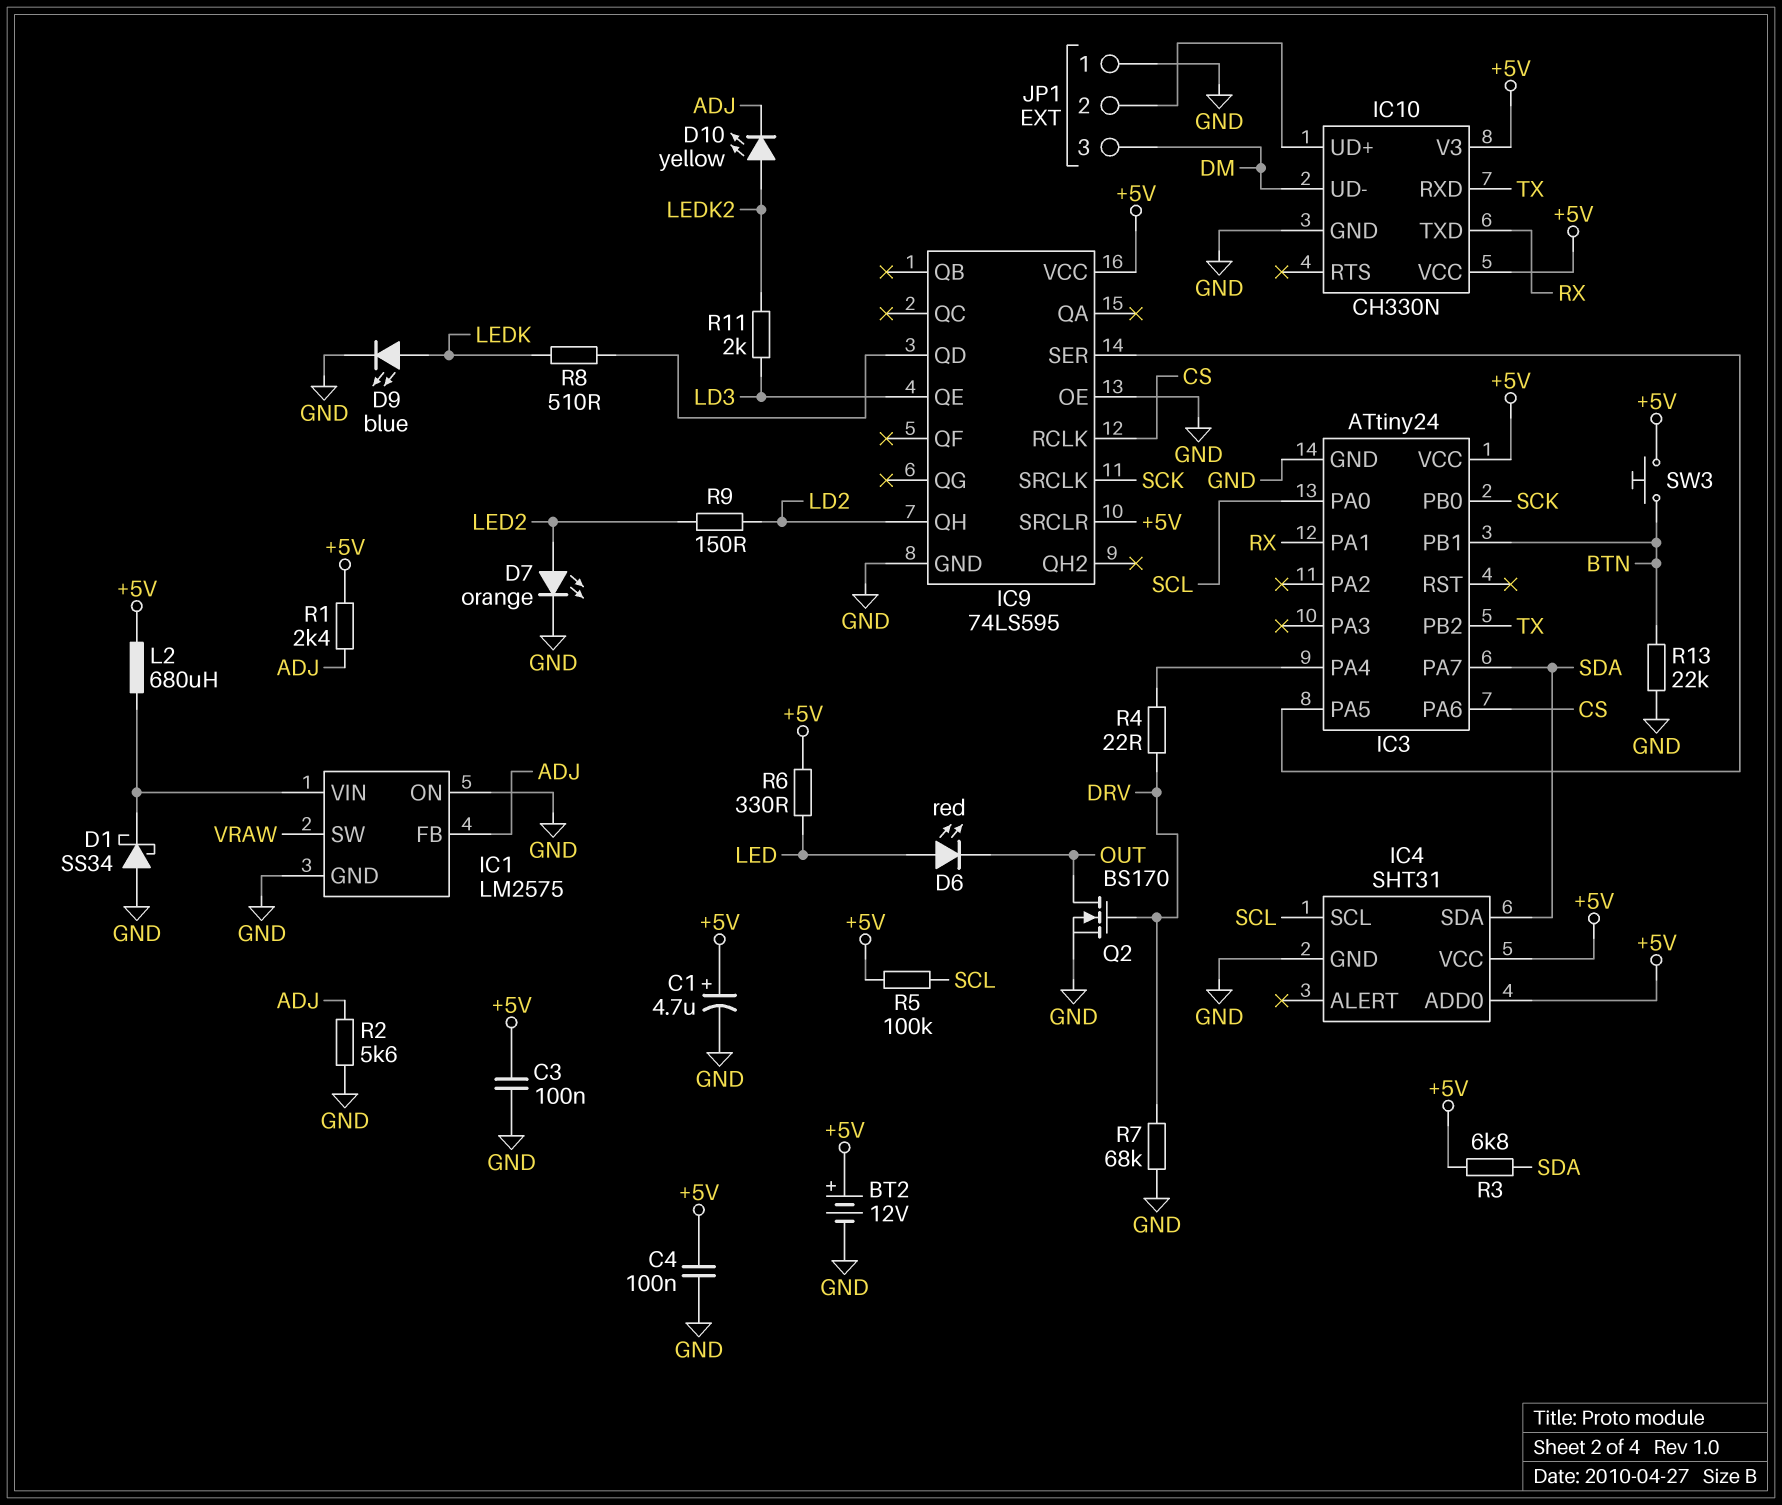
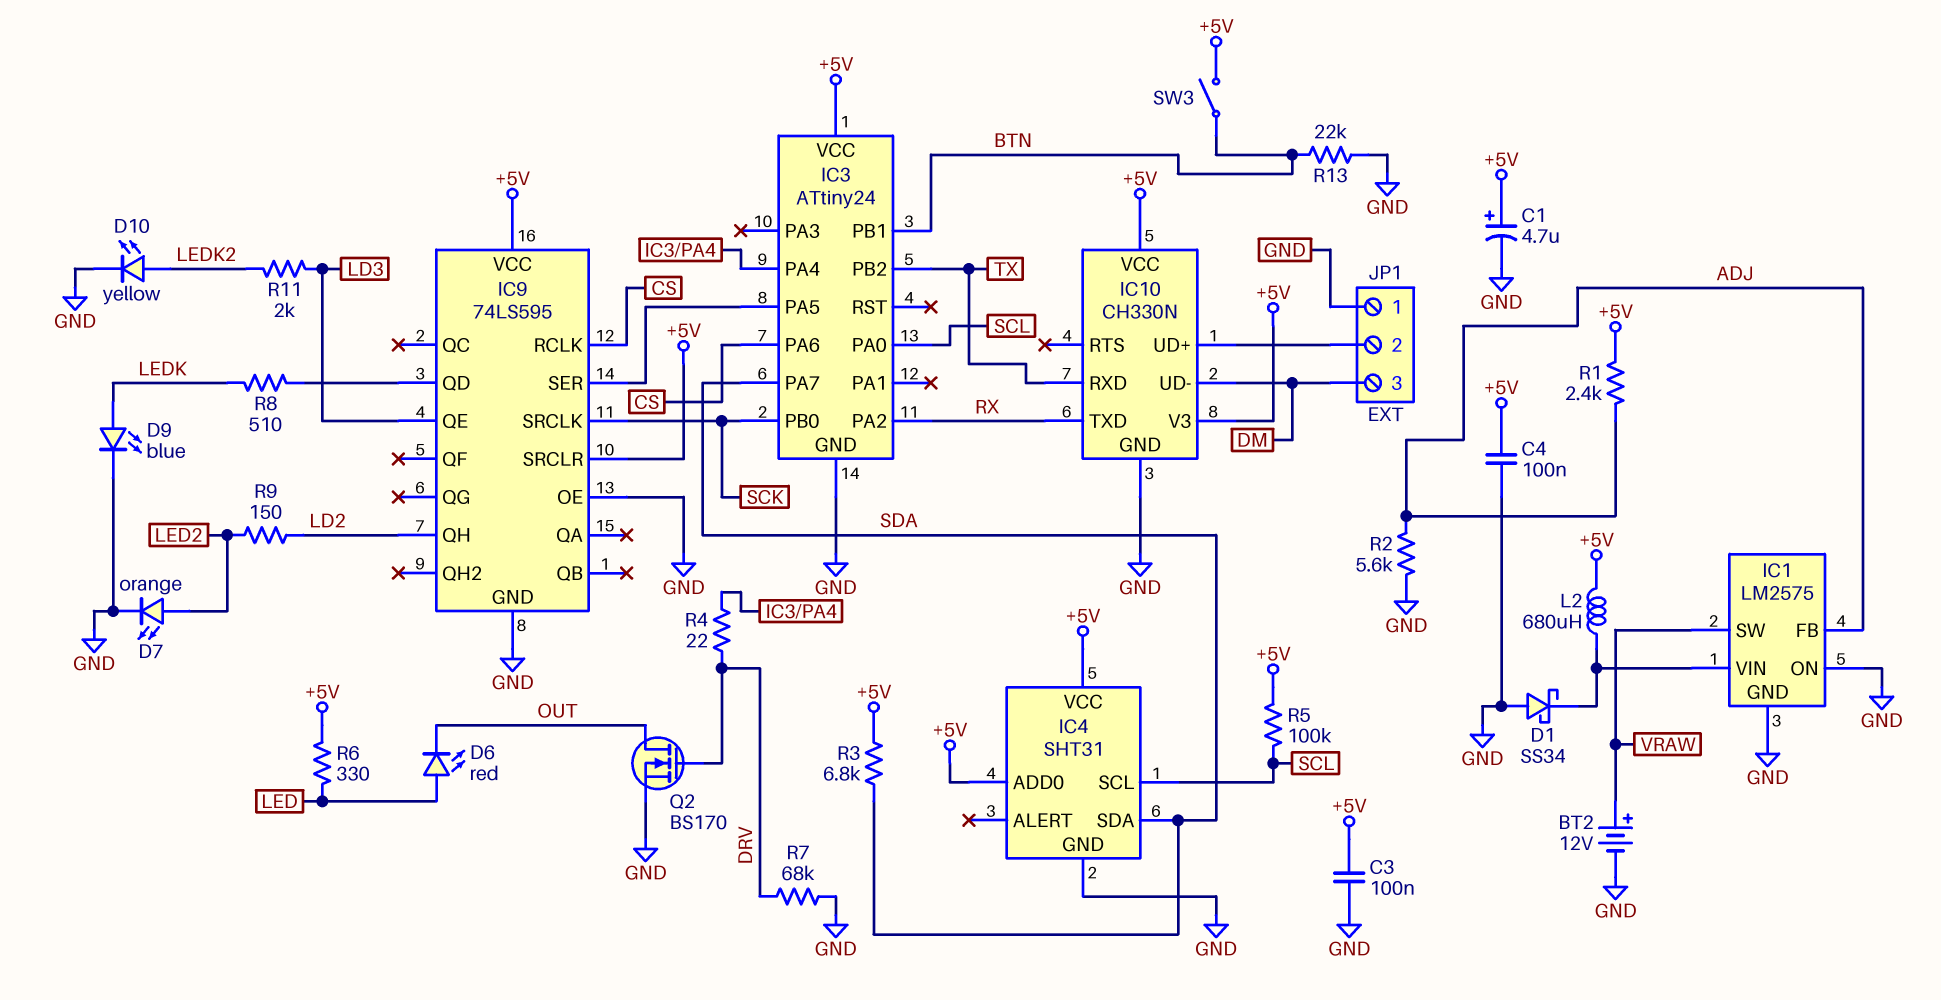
BT2: 12V (plus +5V, minus GND) -> 12V (plus VRAW, minus GND)
D10: LED yellow (A LEDK2, K ADJ) -> LED yellow (A LEDK2, K GND)
IC3 pin PA1: RX -> none
IC3 pin PA2: none -> RX
SW3: button (+5V, BTN) -> switch (+5V, BTN)

